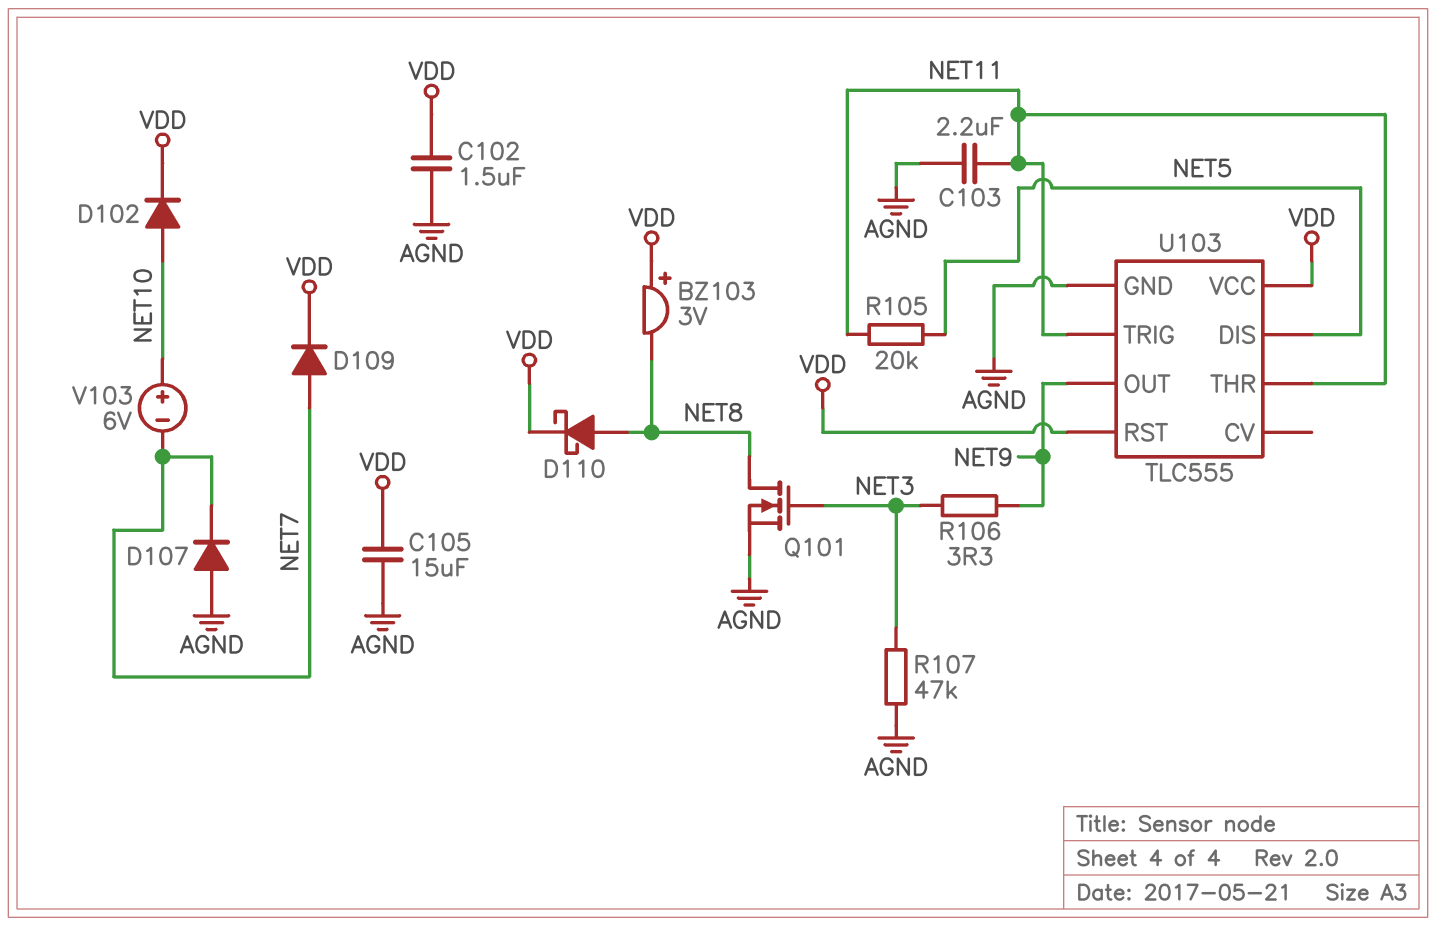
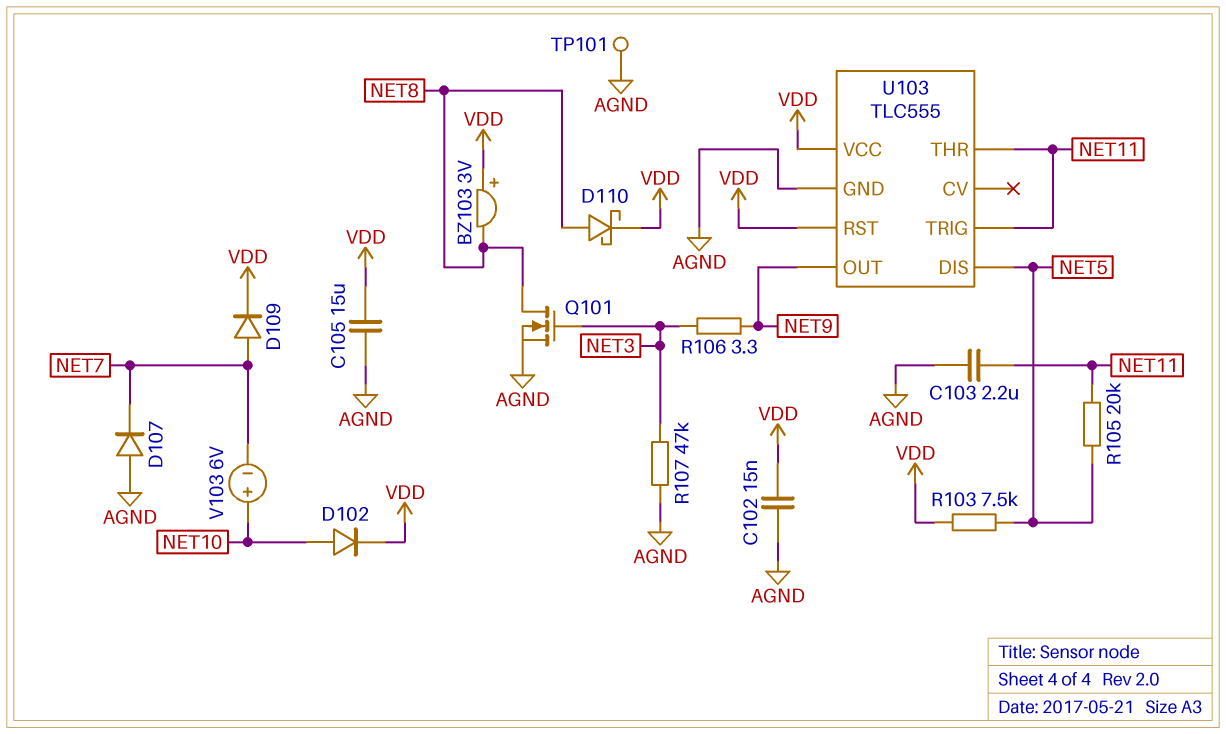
C102: 1.5uF (AGND, VDD) -> 15nF (AGND, VDD)
R103: none -> 7.5k (NET5, VDD)
TP101: none -> test point (AGND)

